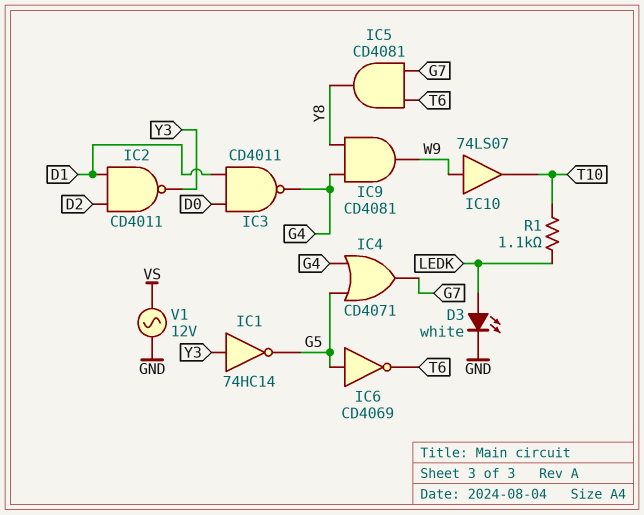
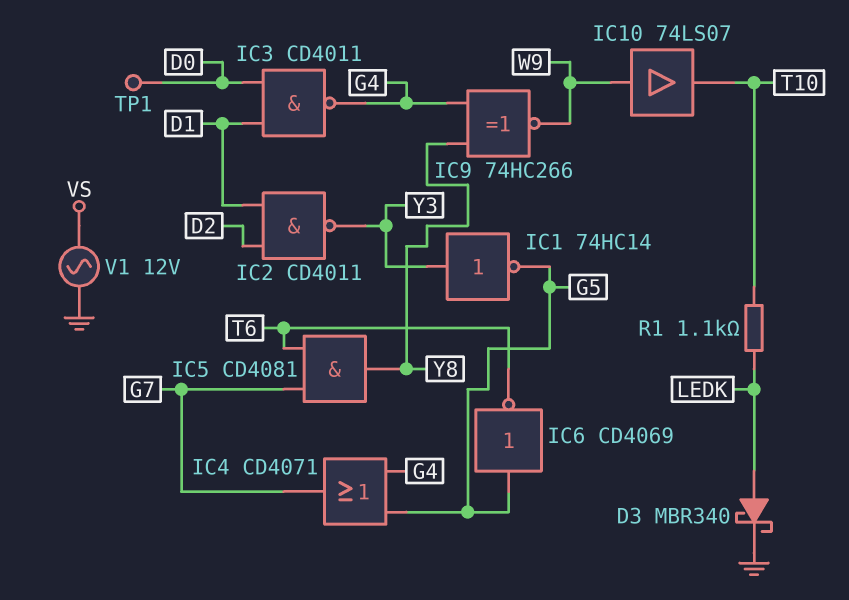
D3: LED white (A LEDK, K GND) -> schottky MBR340 (A LEDK, K GND)
IC9: AND CD4081 (in G4, in Y8, out W9) -> XNOR 74HC266 (in G4, in Y8, out W9)
TP1: none -> test point (D0)

